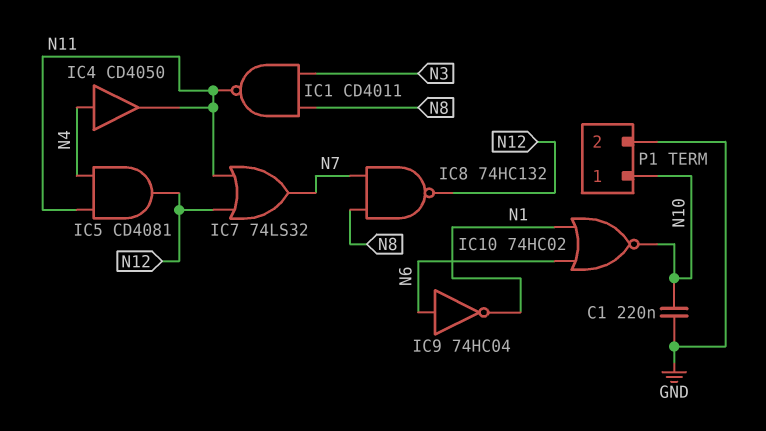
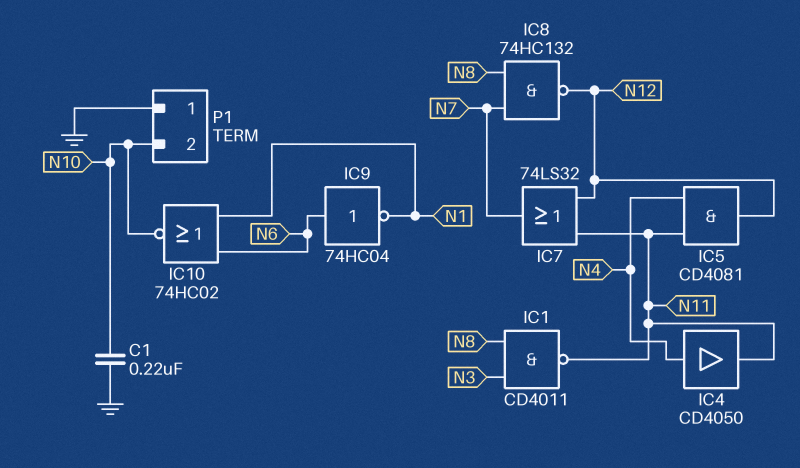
P1 pin 1: N10 -> GND
P1 pin 2: GND -> N10

